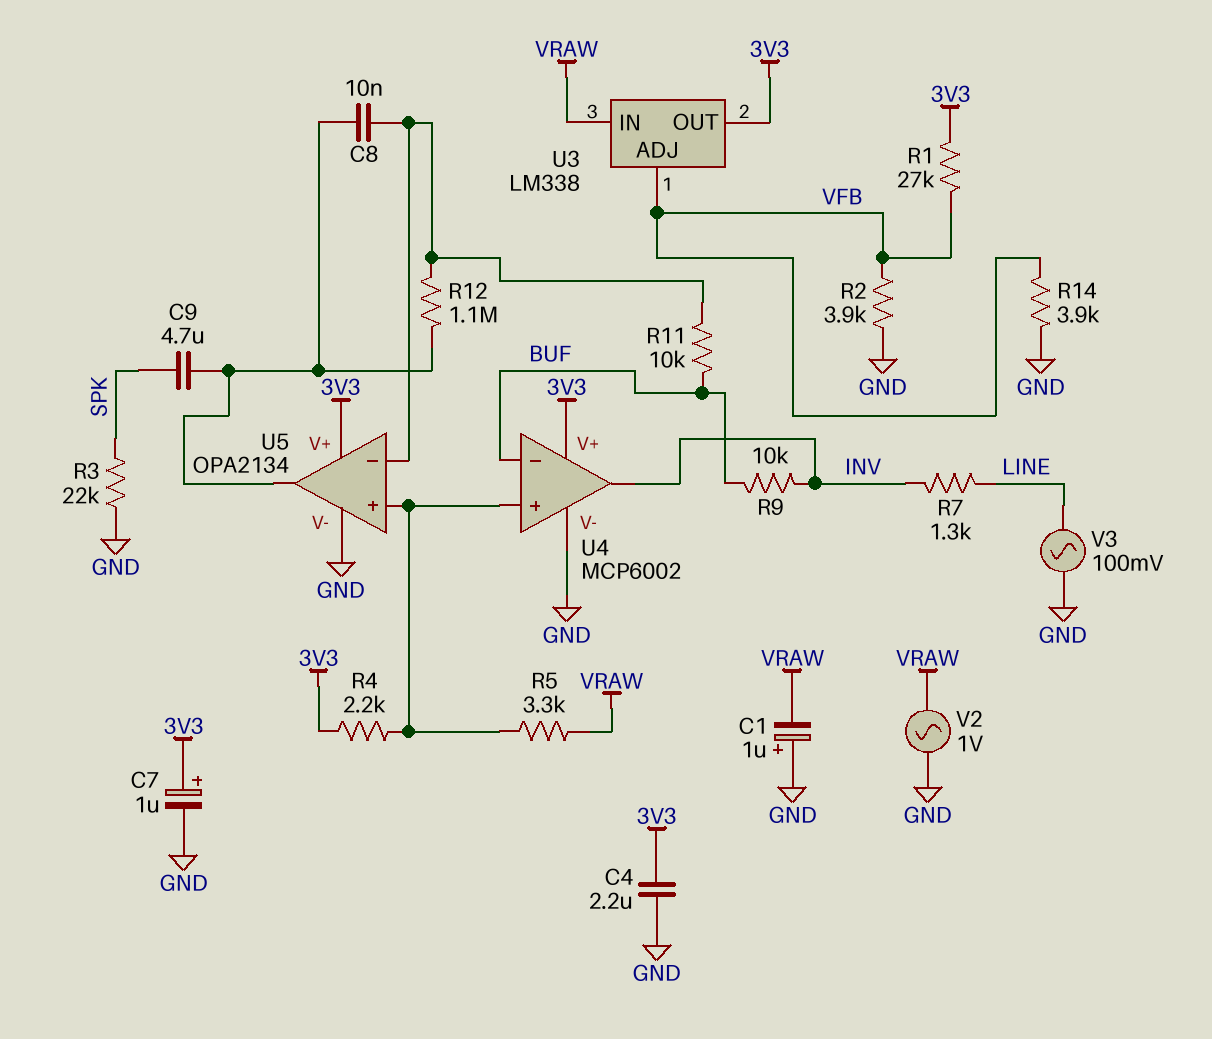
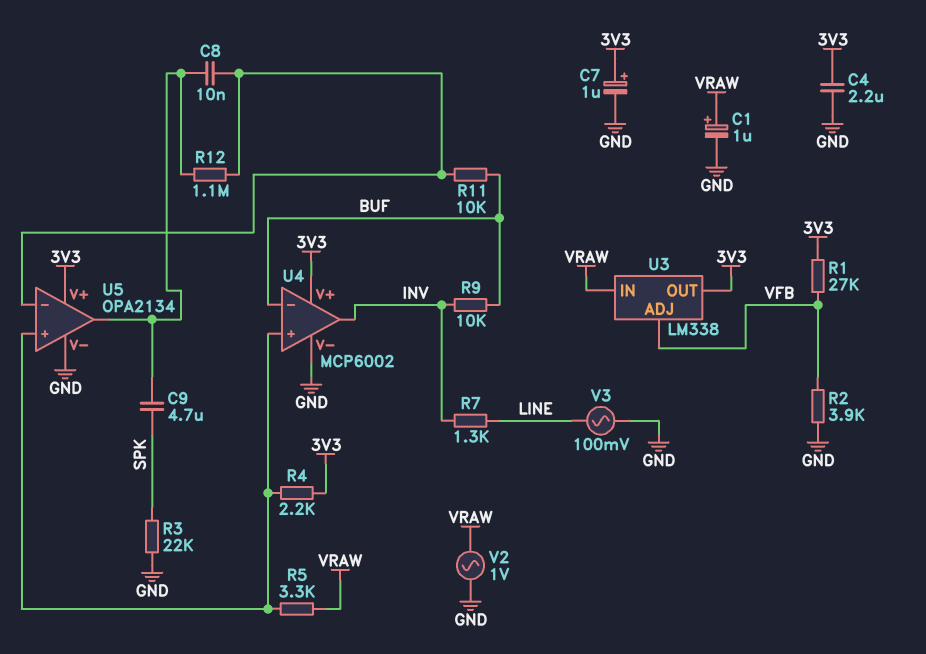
C1: 1uF (plus GND, minus VRAW) -> 1uF (plus VRAW, minus GND)
R14: 3.9k (GND, VFB) -> none

